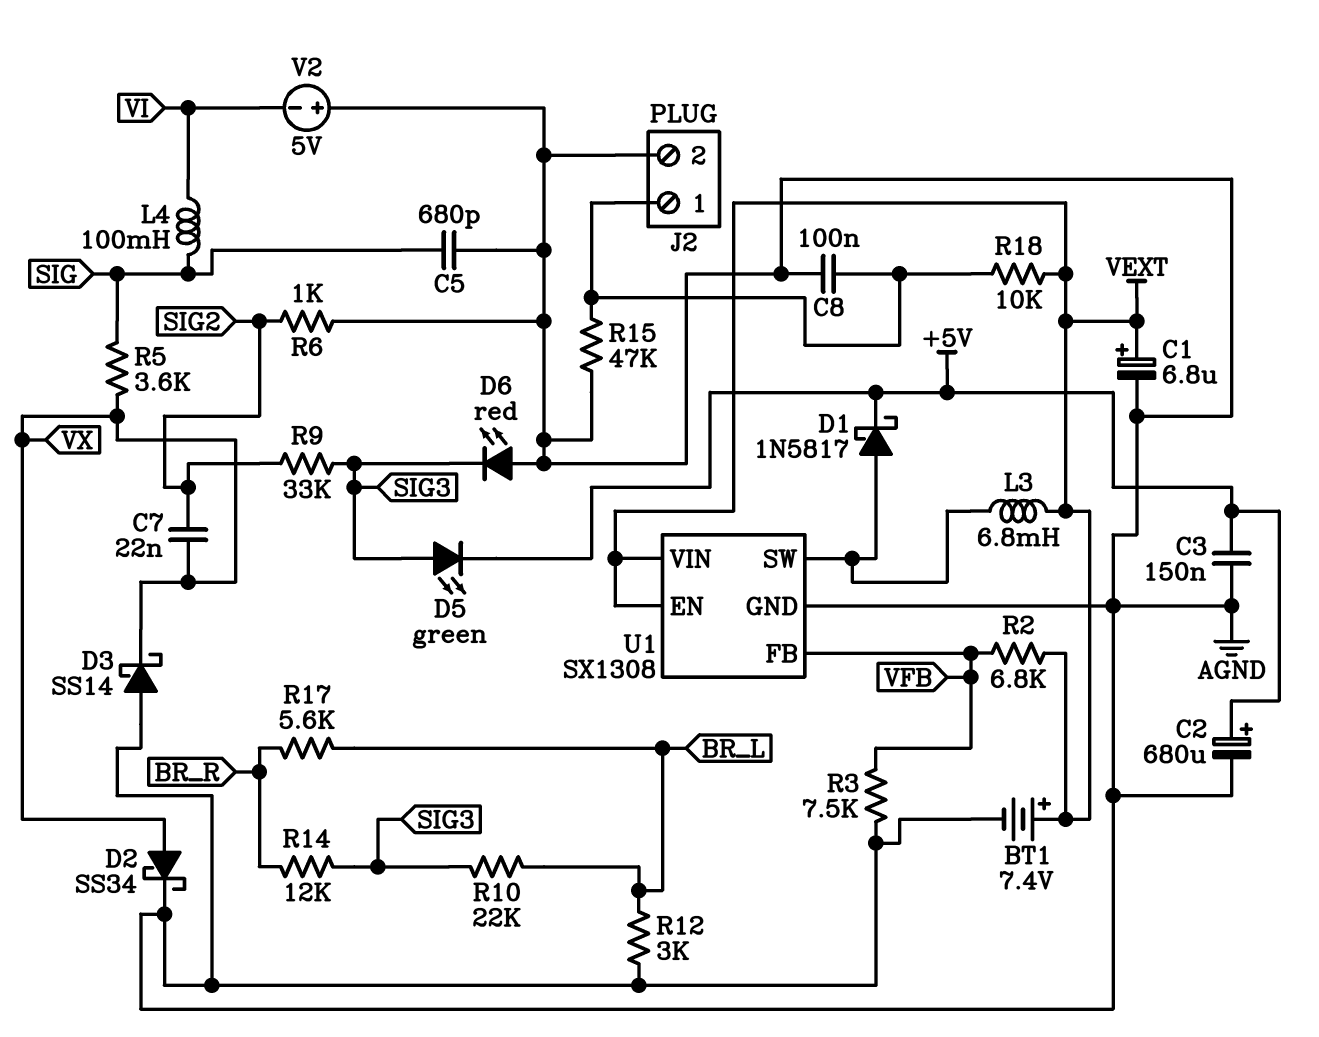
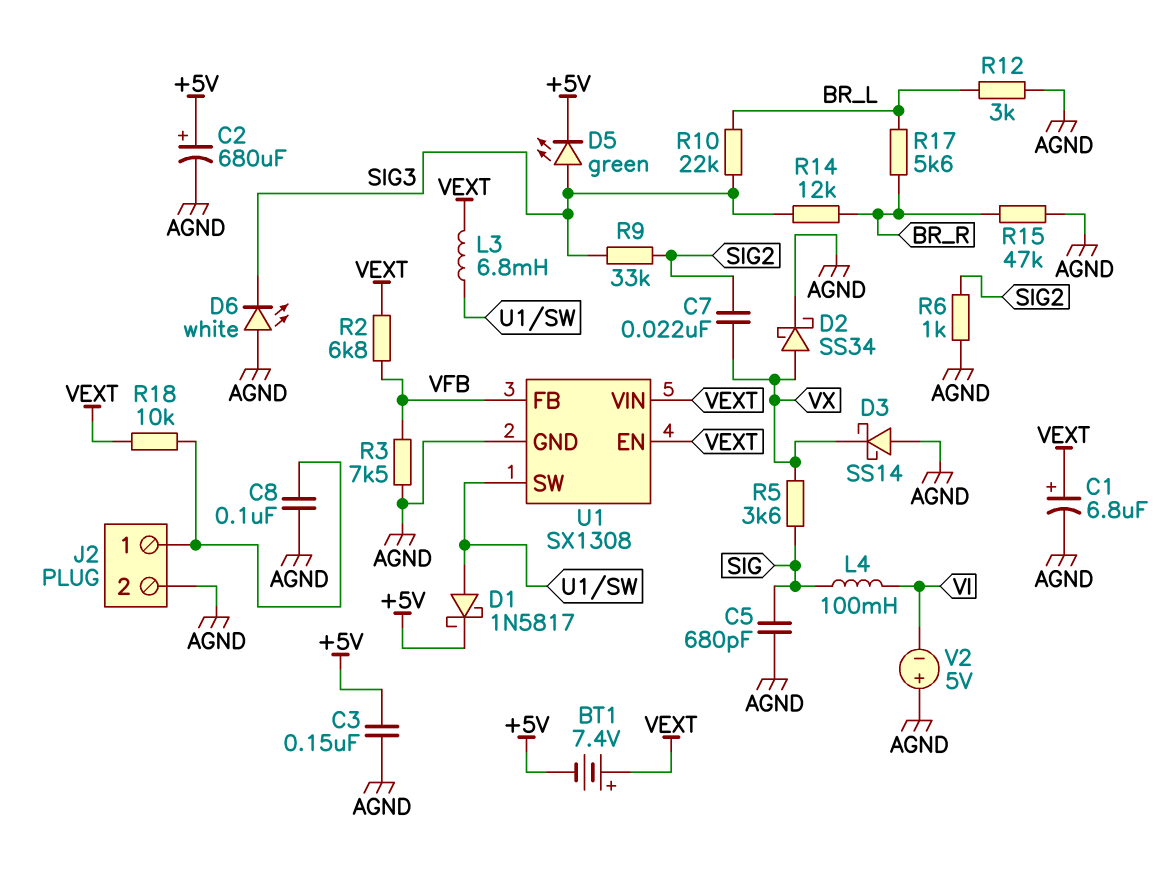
BT1: 7.4V (plus VEXT, minus AGND) -> 7.4V (plus VEXT, minus +5V)
D6: LED red (A AGND, K SIG3) -> LED white (A AGND, K SIG3)
R15: 47k (AGND, J2/1) -> 47k (AGND, BR_R)

